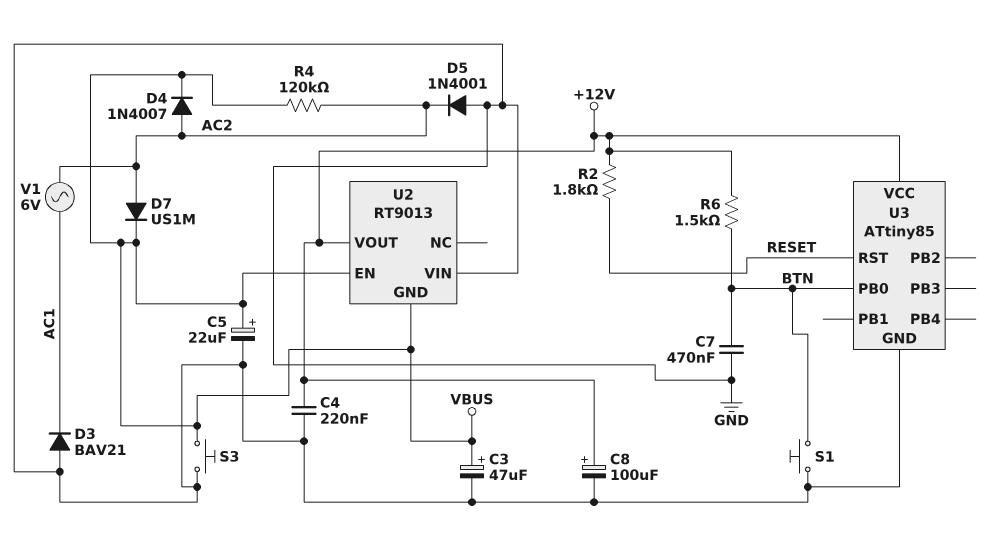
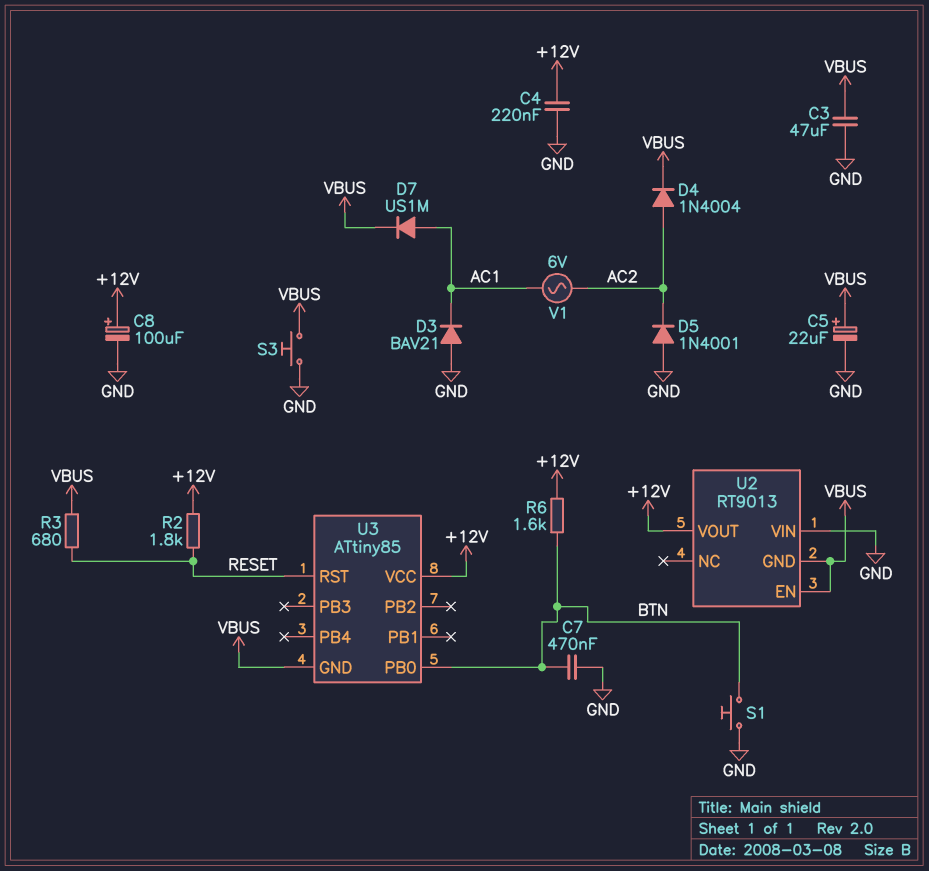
C3: 47uF (plus VBUS, minus GND) -> 47uF (GND, VBUS)
D4: diode 1N4007 (A AC2, K VBUS) -> diode 1N4004 (A AC2, K VBUS)
D7: diode US1M (A AC2, K VBUS) -> diode US1M (A AC1, K VBUS)
R3: none -> 680 (RESET, VBUS)
R4: 120k (AC2, VBUS) -> none
R6: 1.5k (+12V, BTN) -> 1.6k (+12V, BTN)
U3 pin GND: GND -> VBUS

